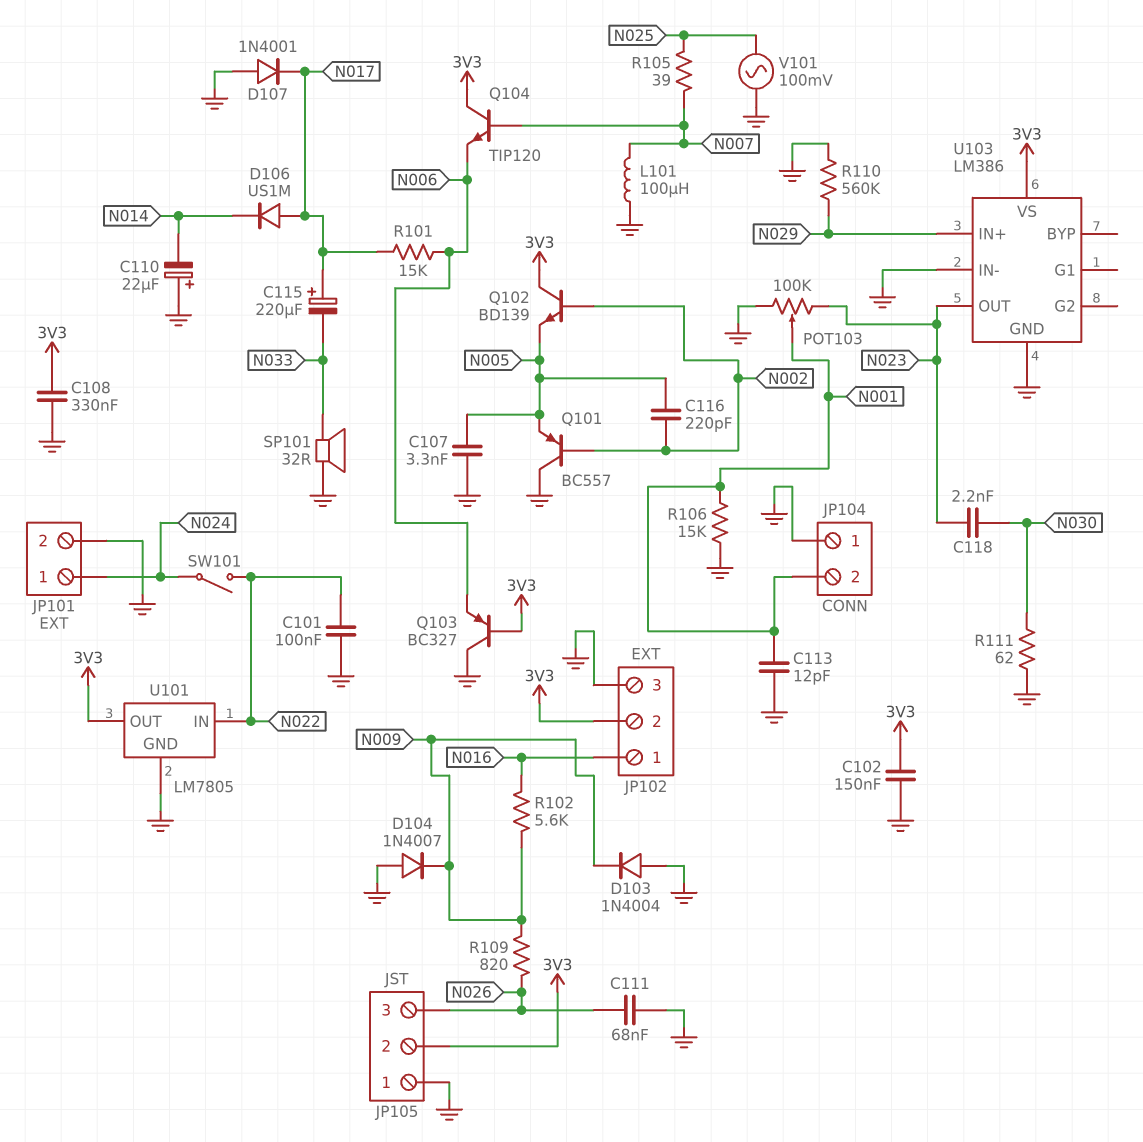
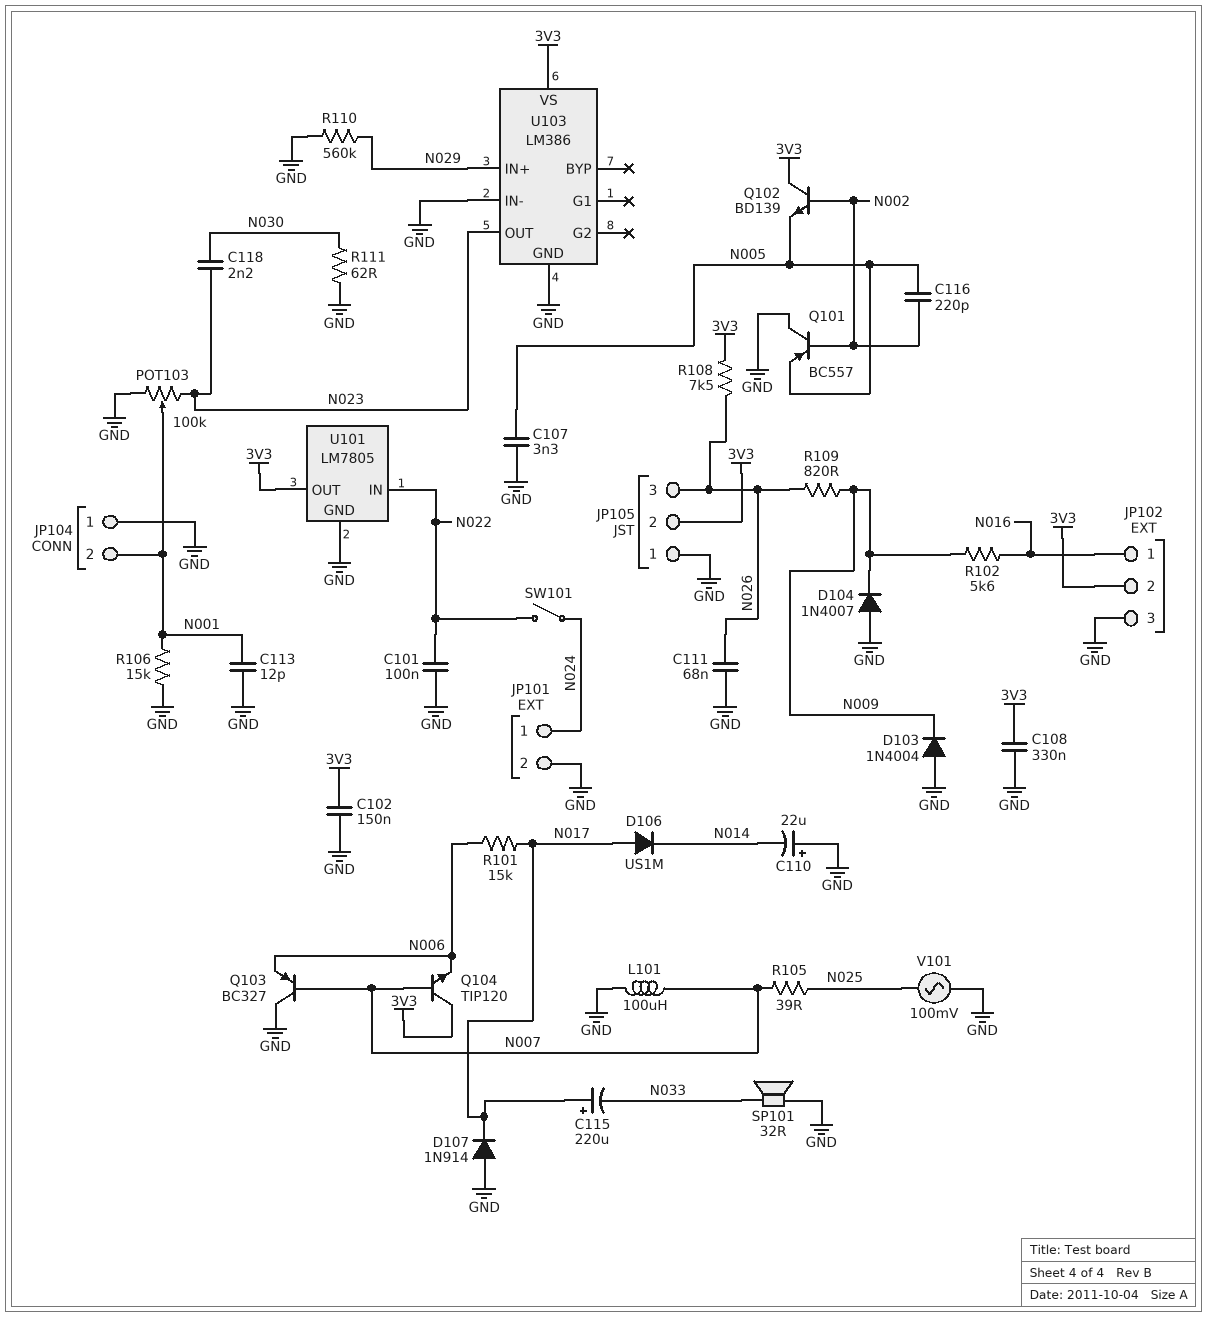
D107: diode 1N4001 (A GND, K N017) -> diode 1N914 (A GND, K N017)
Q103: PNP BC327 (B 3V3, C GND, E N006) -> PNP BC327 (B N007, C GND, E N006)
R108: none -> 7.5k (3V3, N026)

